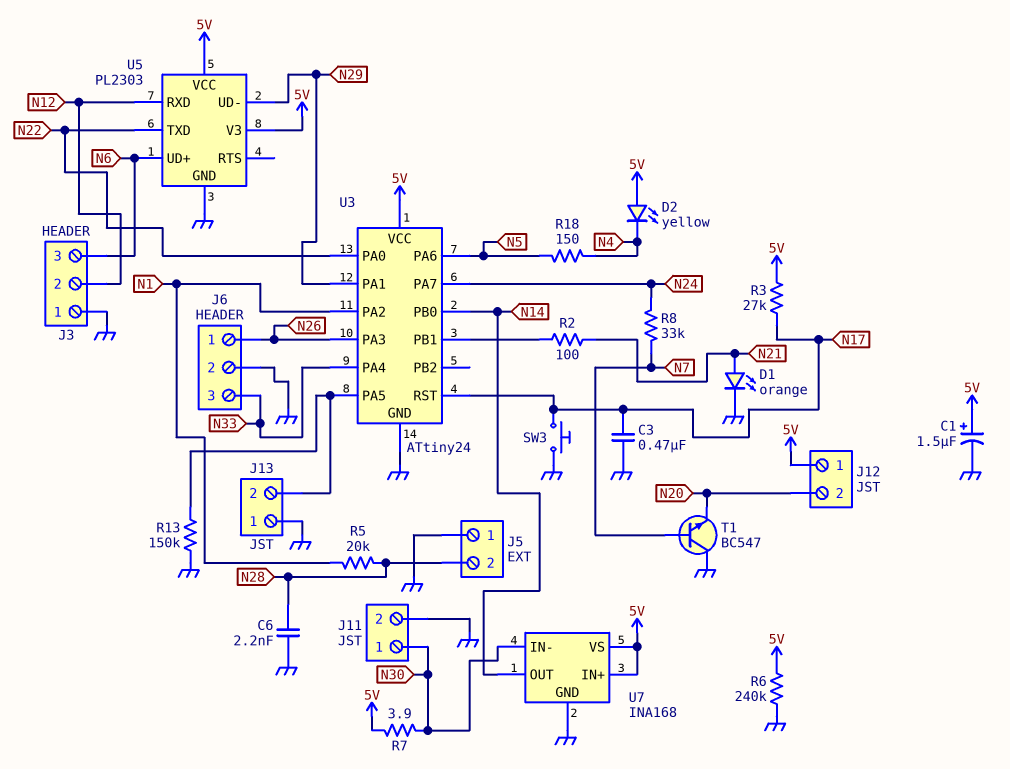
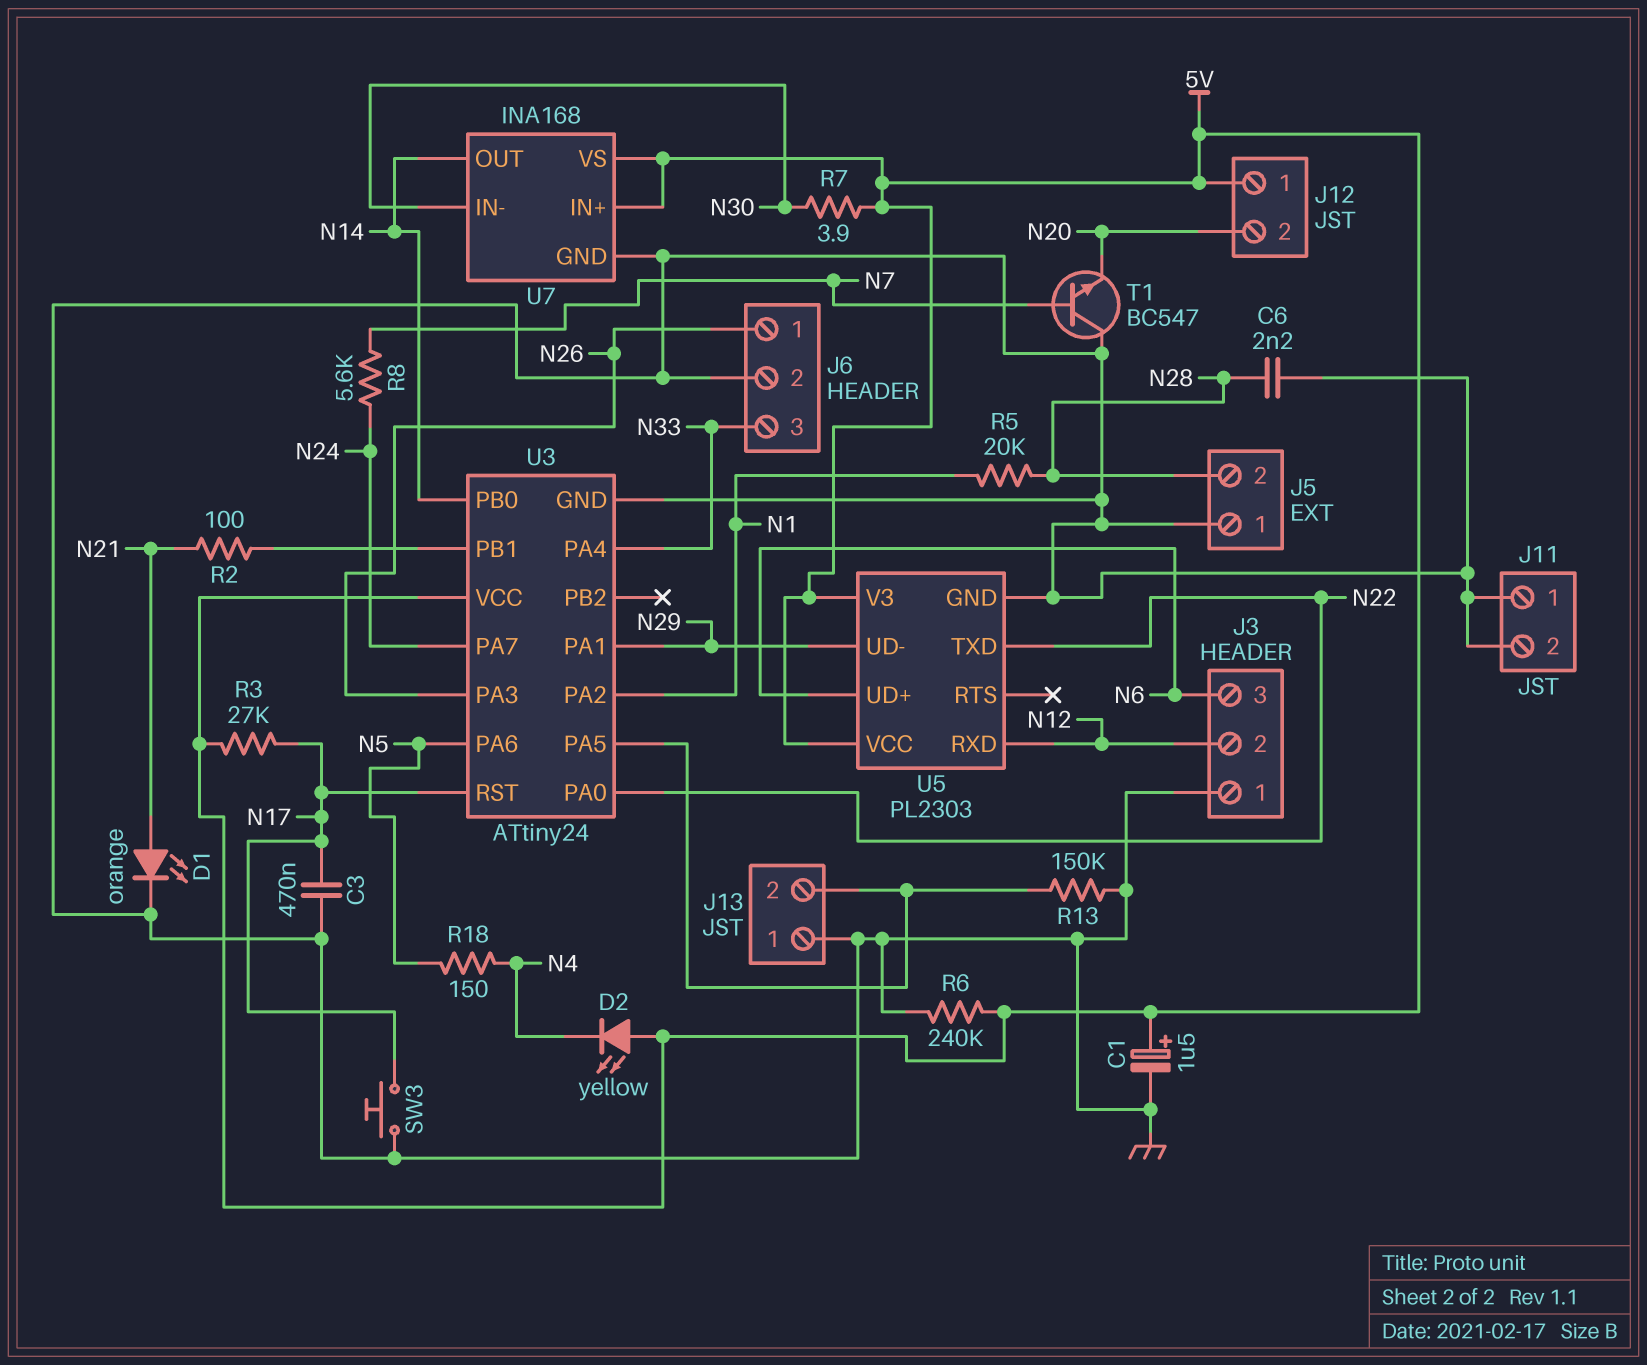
J11 pin 1: N30 -> GND
R8: 33k (N7, N24) -> 5.6k (N7, N24)

